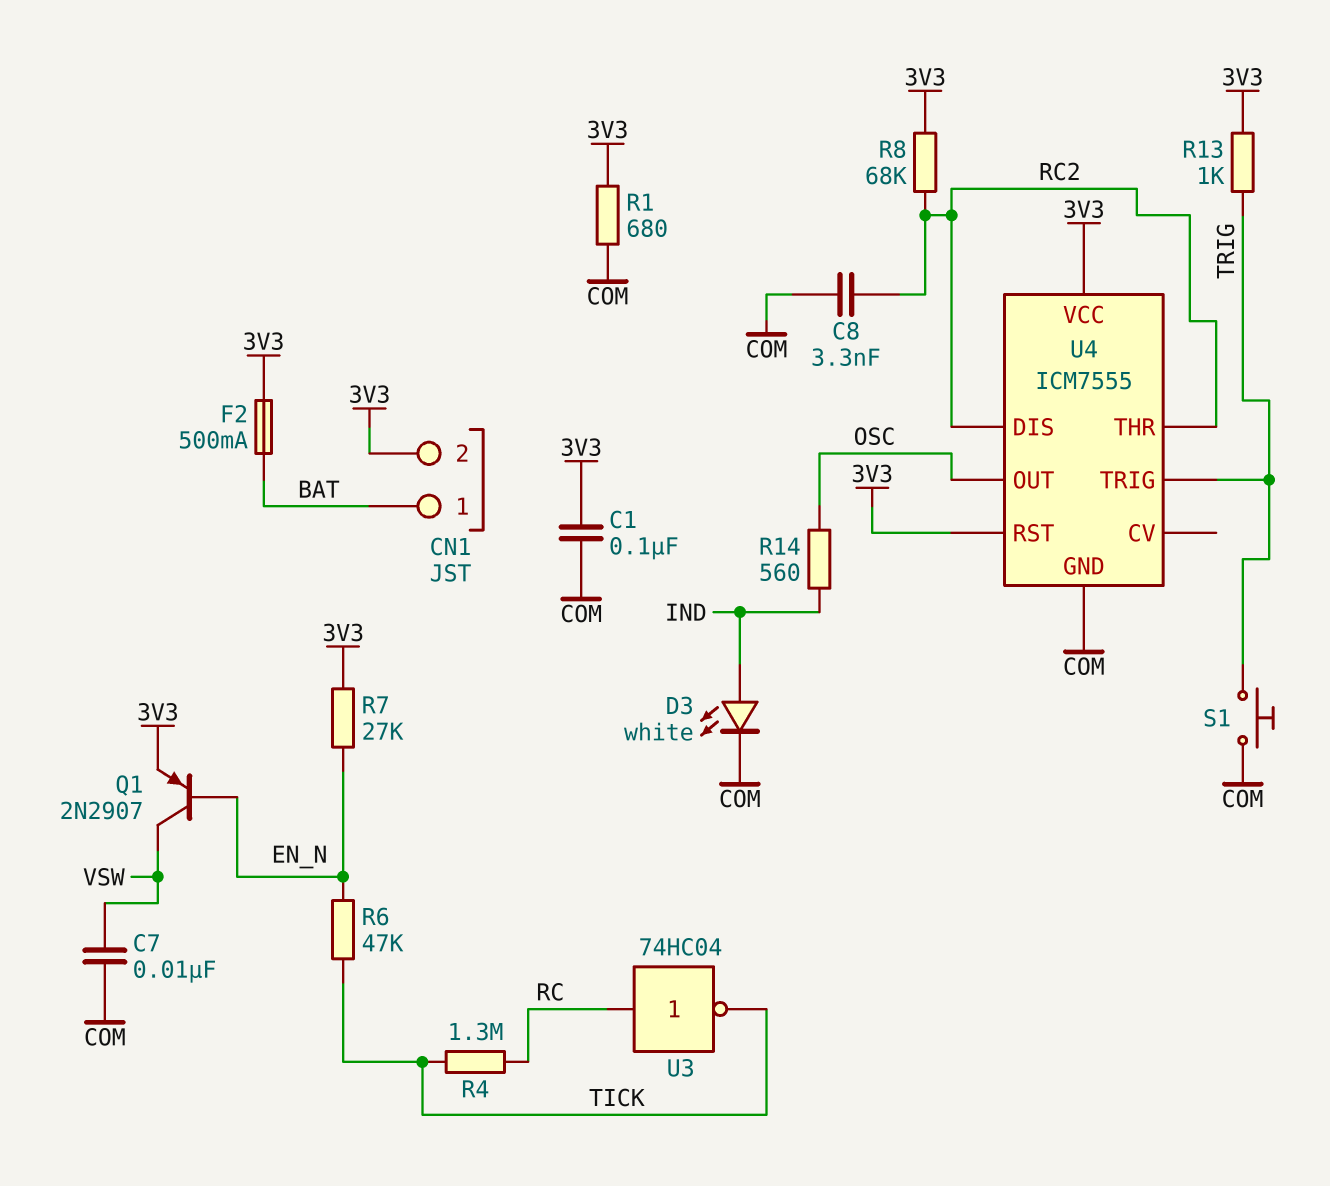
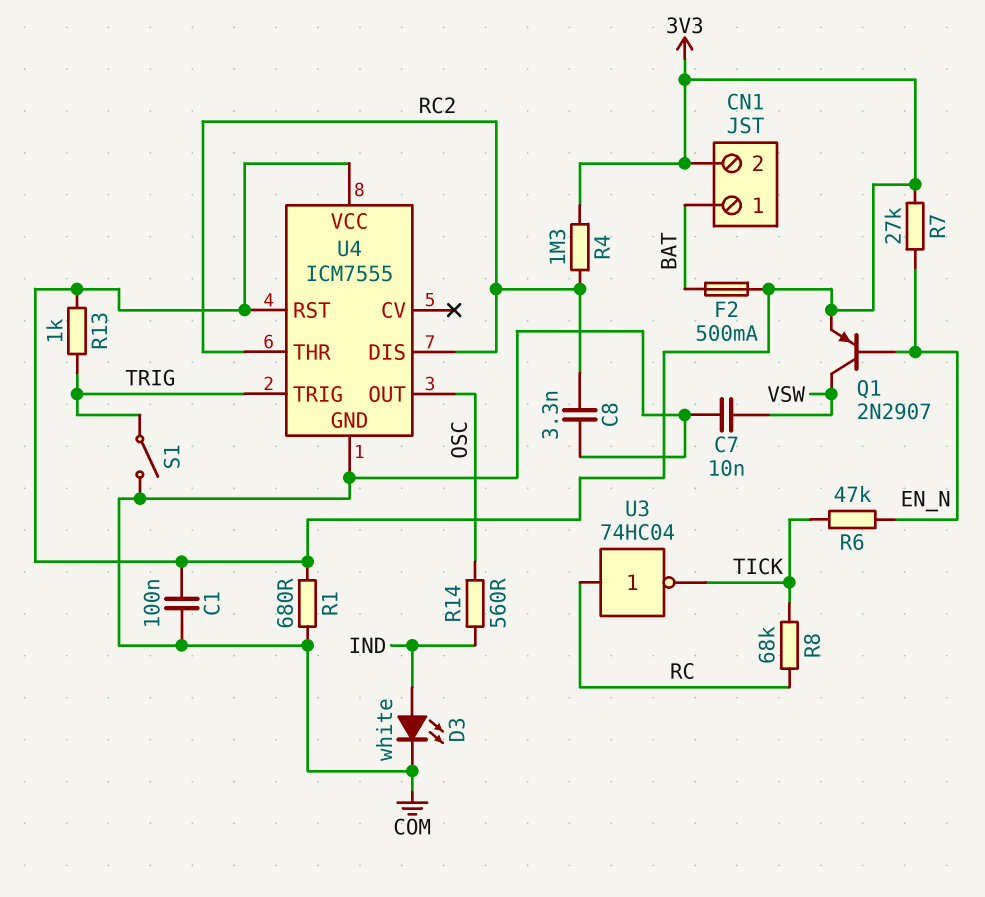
R4: 1.3M (RC, TICK) -> 1.3M (3V3, RC2)
R8: 68k (3V3, RC2) -> 68k (RC, TICK)
S1: button (COM, TRIG) -> switch (COM, TRIG)

